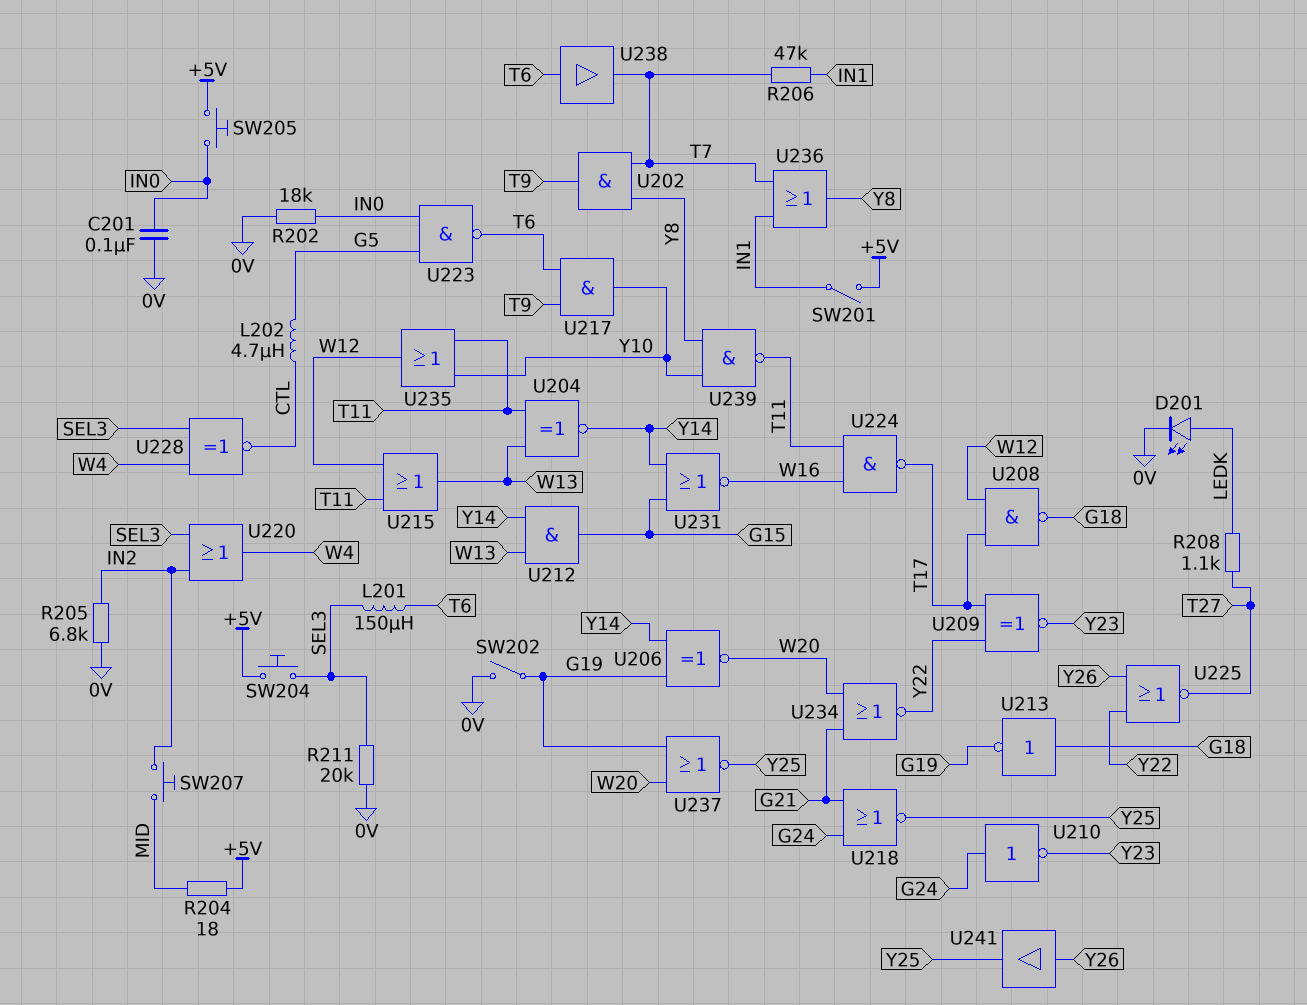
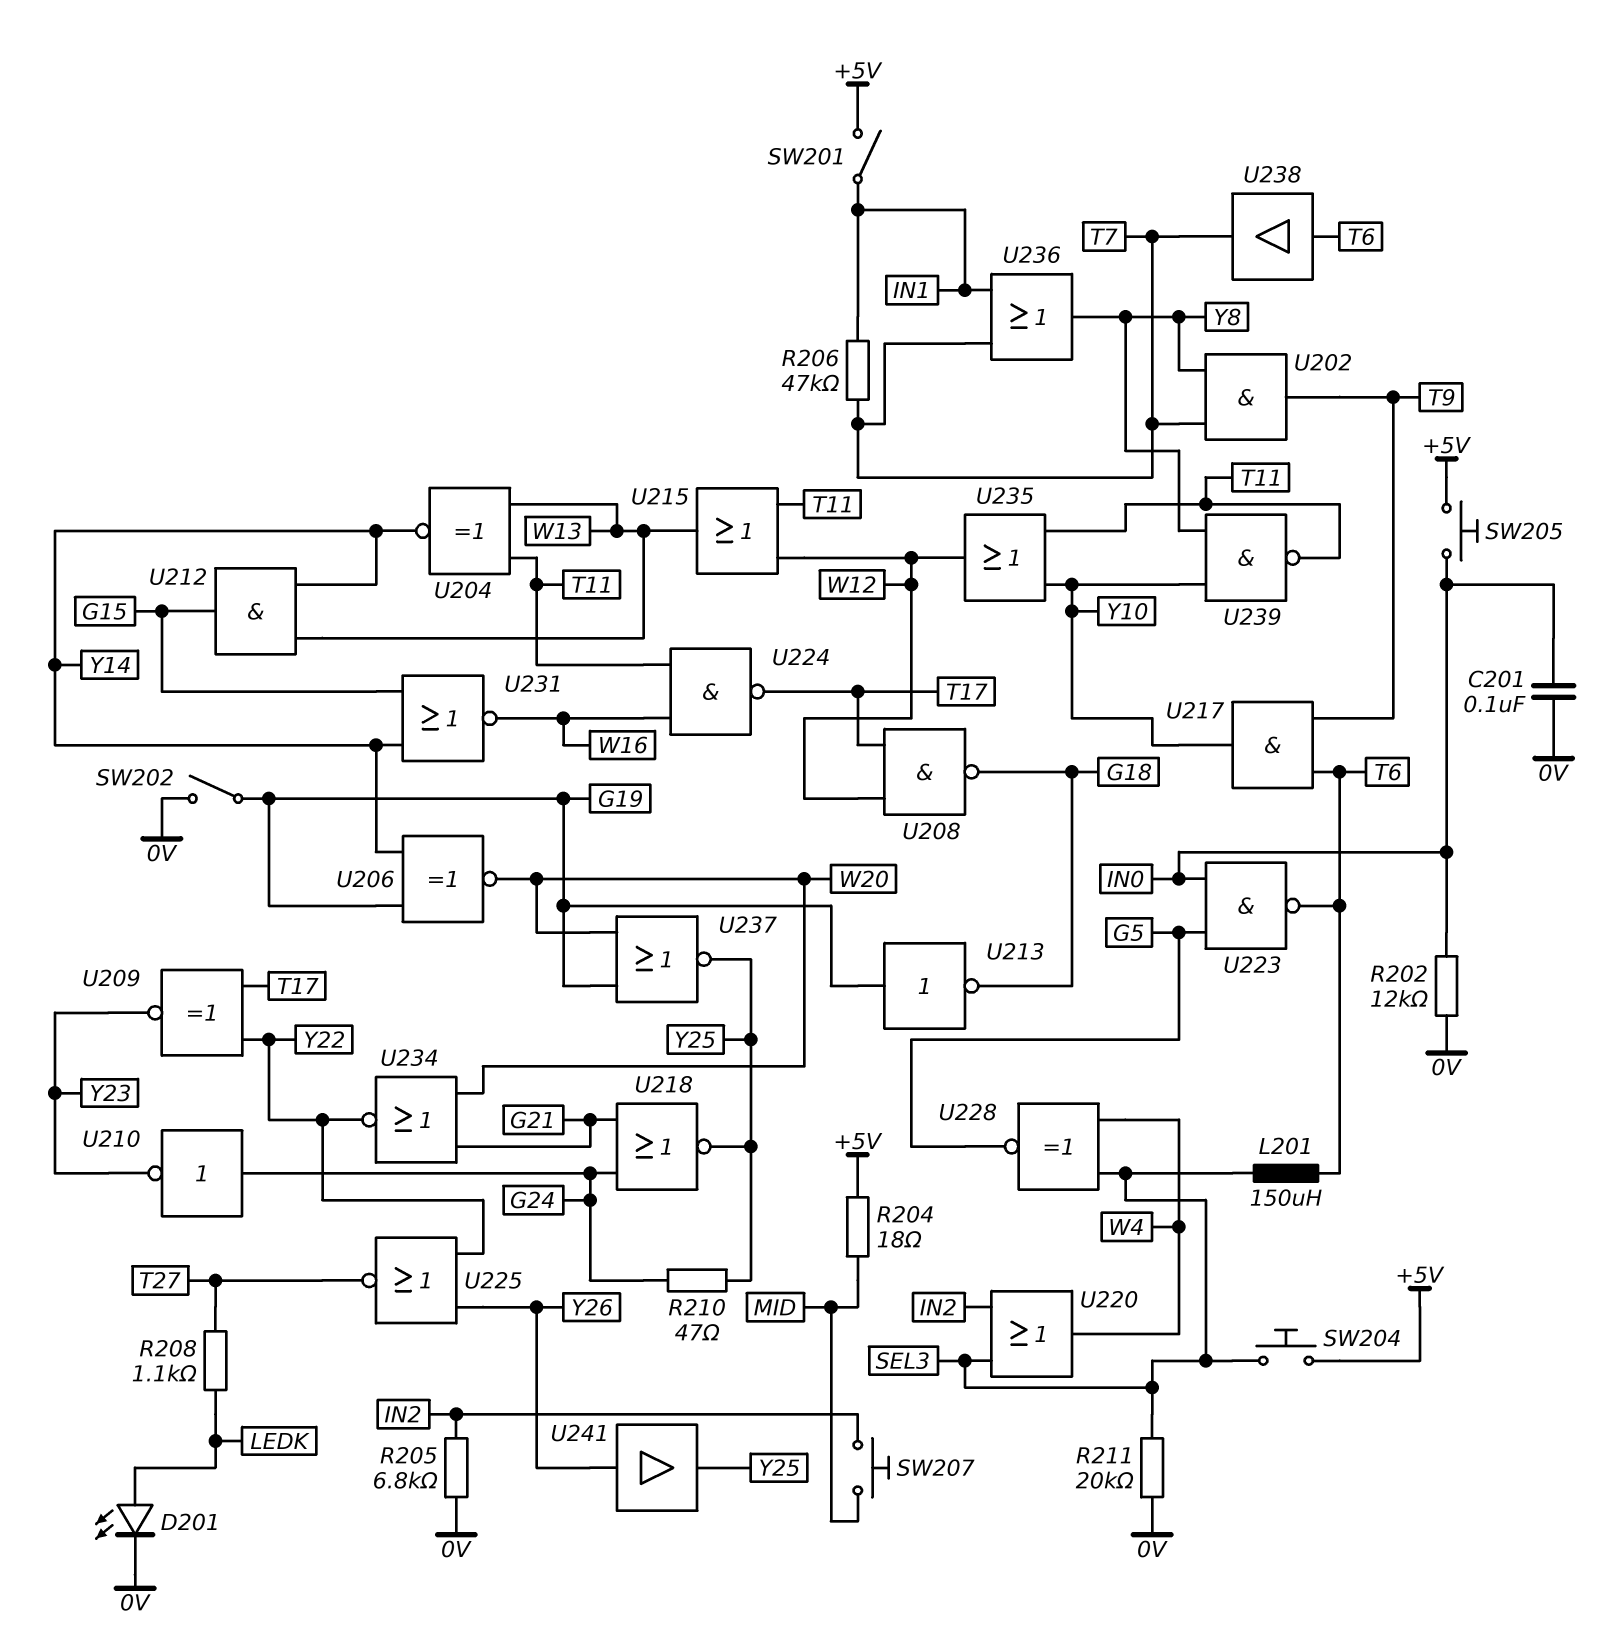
L202: 4.7uH (CTL, G5) -> none
R202: 18k (0V, IN0) -> 12k (0V, IN0)
R210: none -> 47 (G24, Y25)
U213: NOT (in G18, out G19) -> NOT (in G19, out G18)
U228: XNOR (in SEL3, in W4, out CTL) -> XNOR (in SEL3, in W4, out G5)

